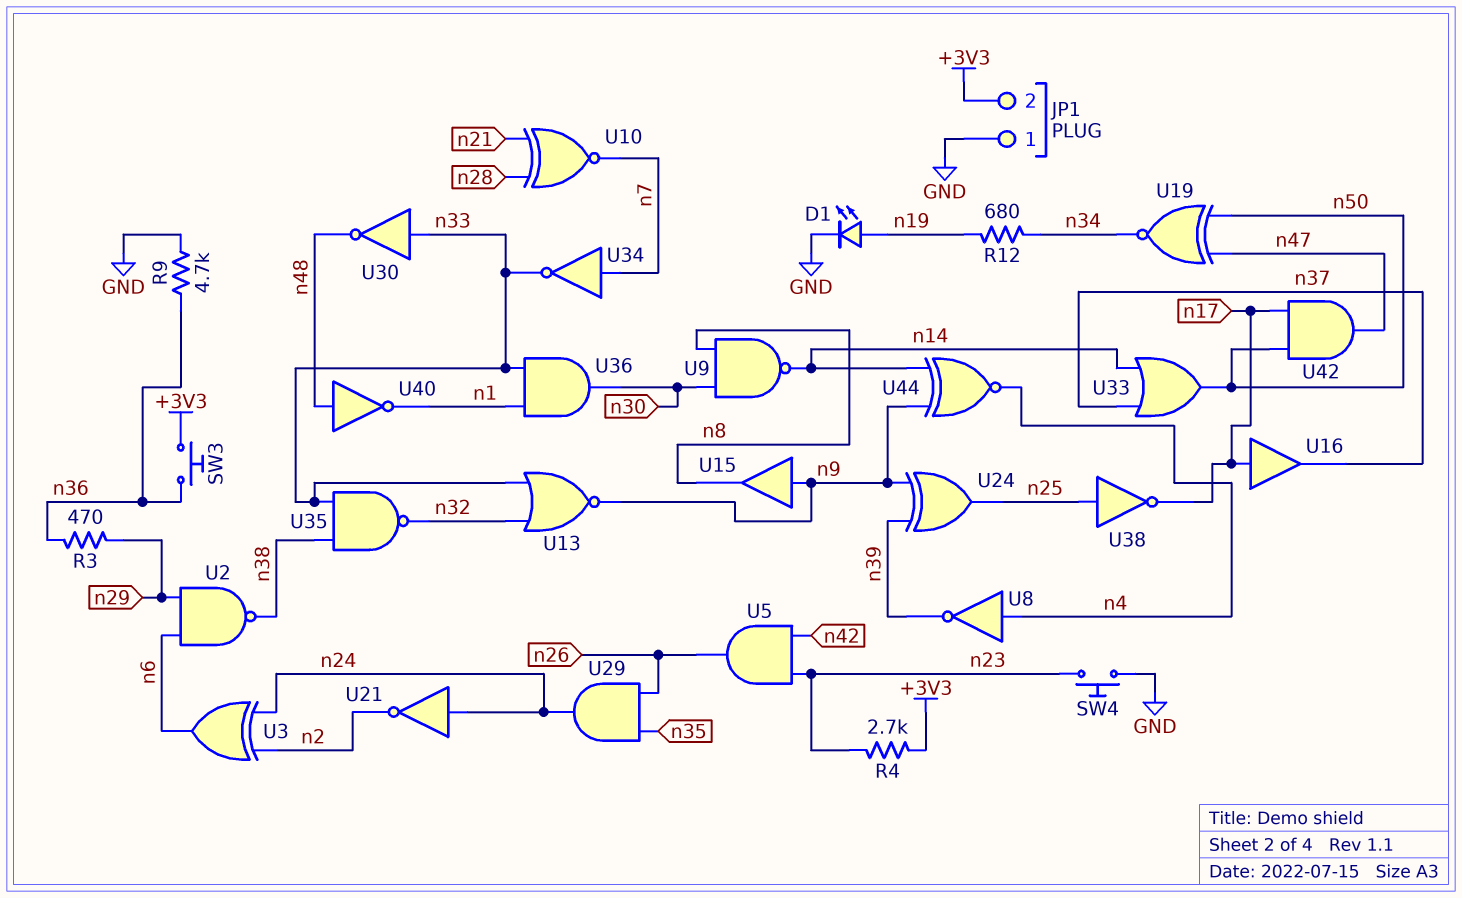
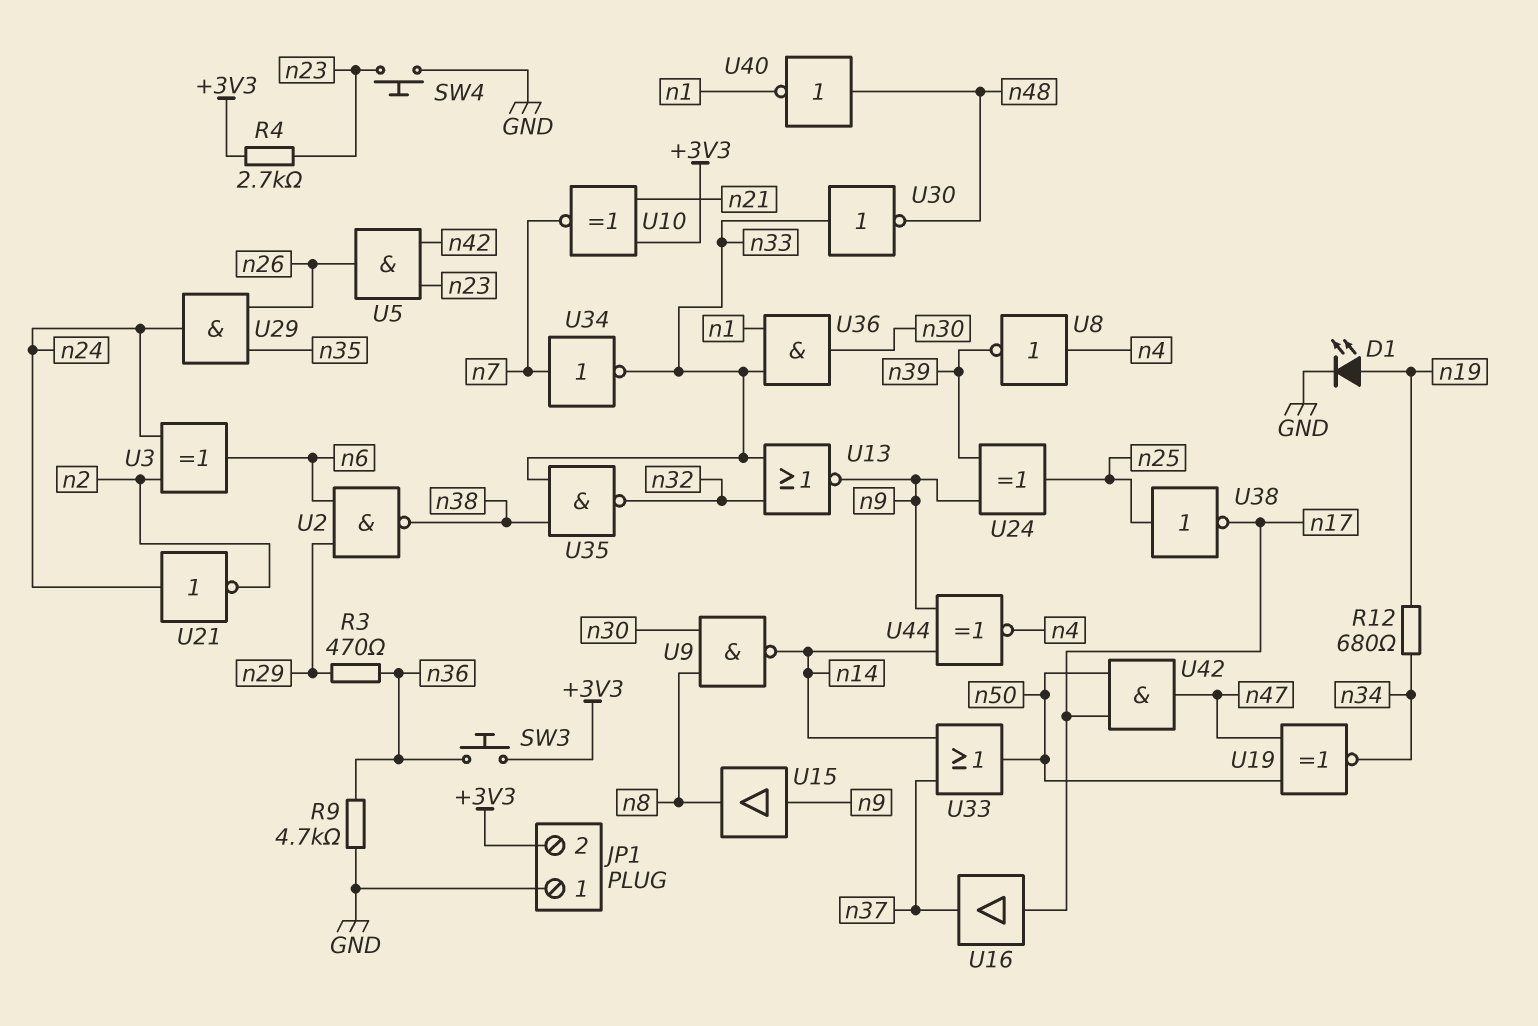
U10: XNOR (in n21, in n28, out n7) -> XNOR (in +3V3, in n21, out n7)

